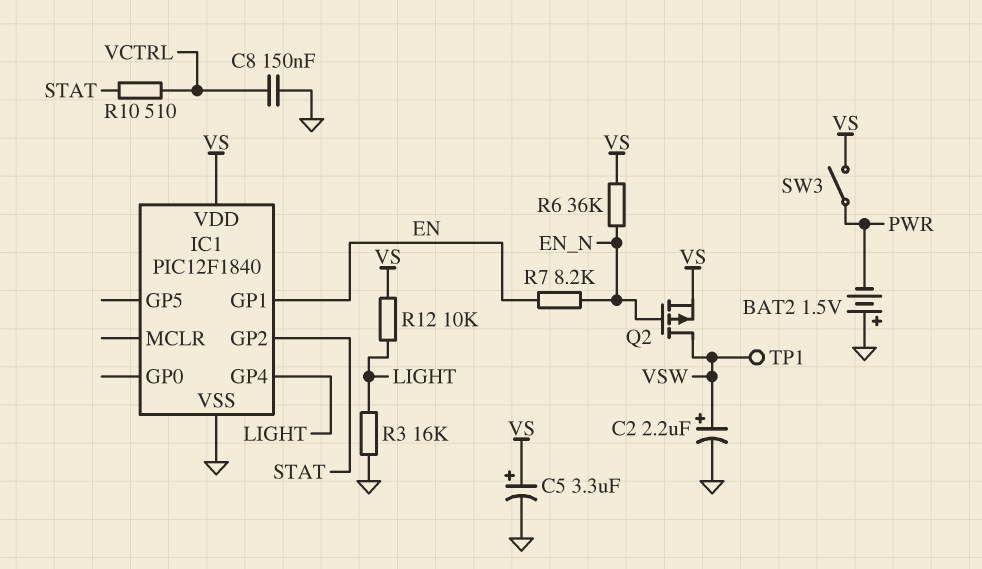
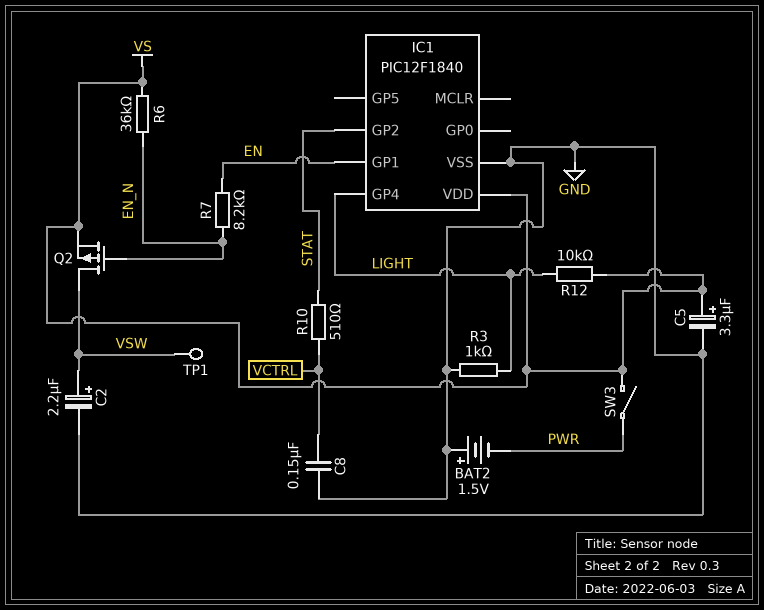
R3: 16k (GND, LIGHT) -> 1k (GND, LIGHT)

